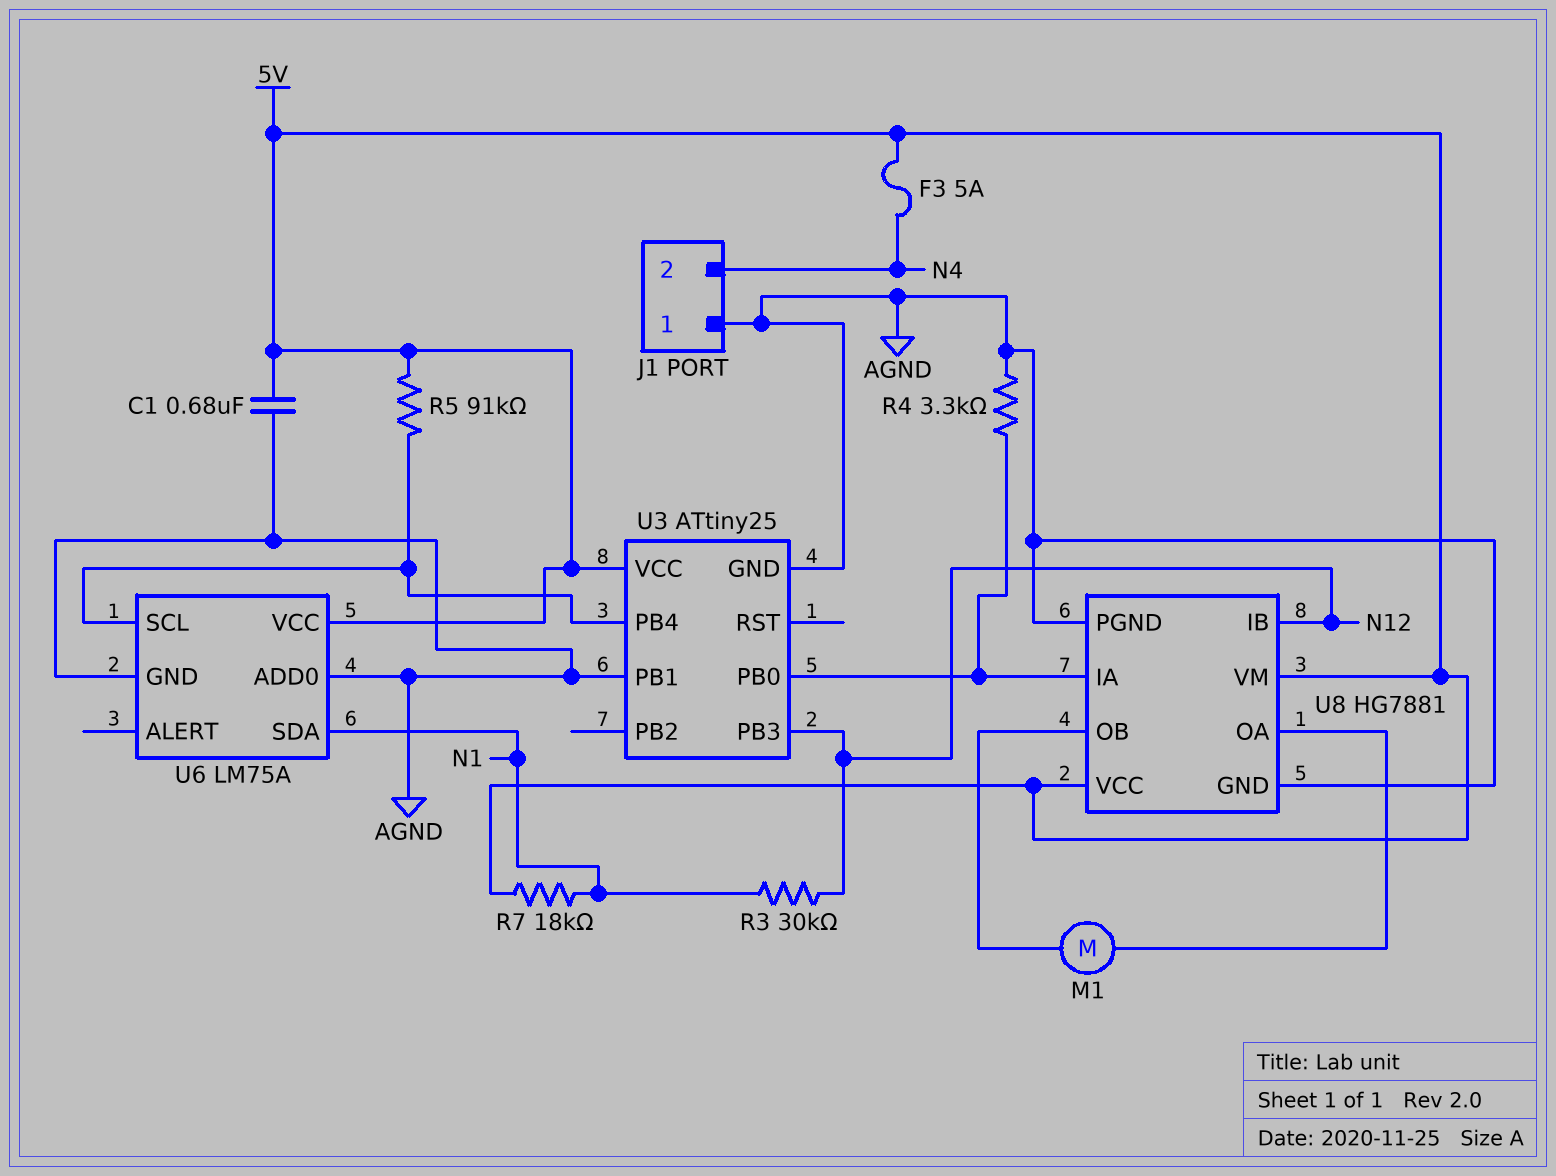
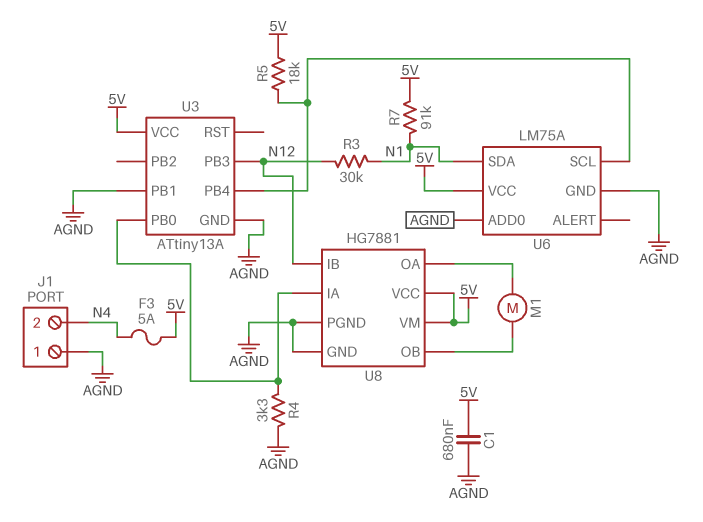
R5: 91k (5V, U3/PB4) -> 18k (5V, U3/PB4)
R7: 18k (5V, N1) -> 91k (5V, N1)
U3: ATtiny25 -> ATtiny13A

